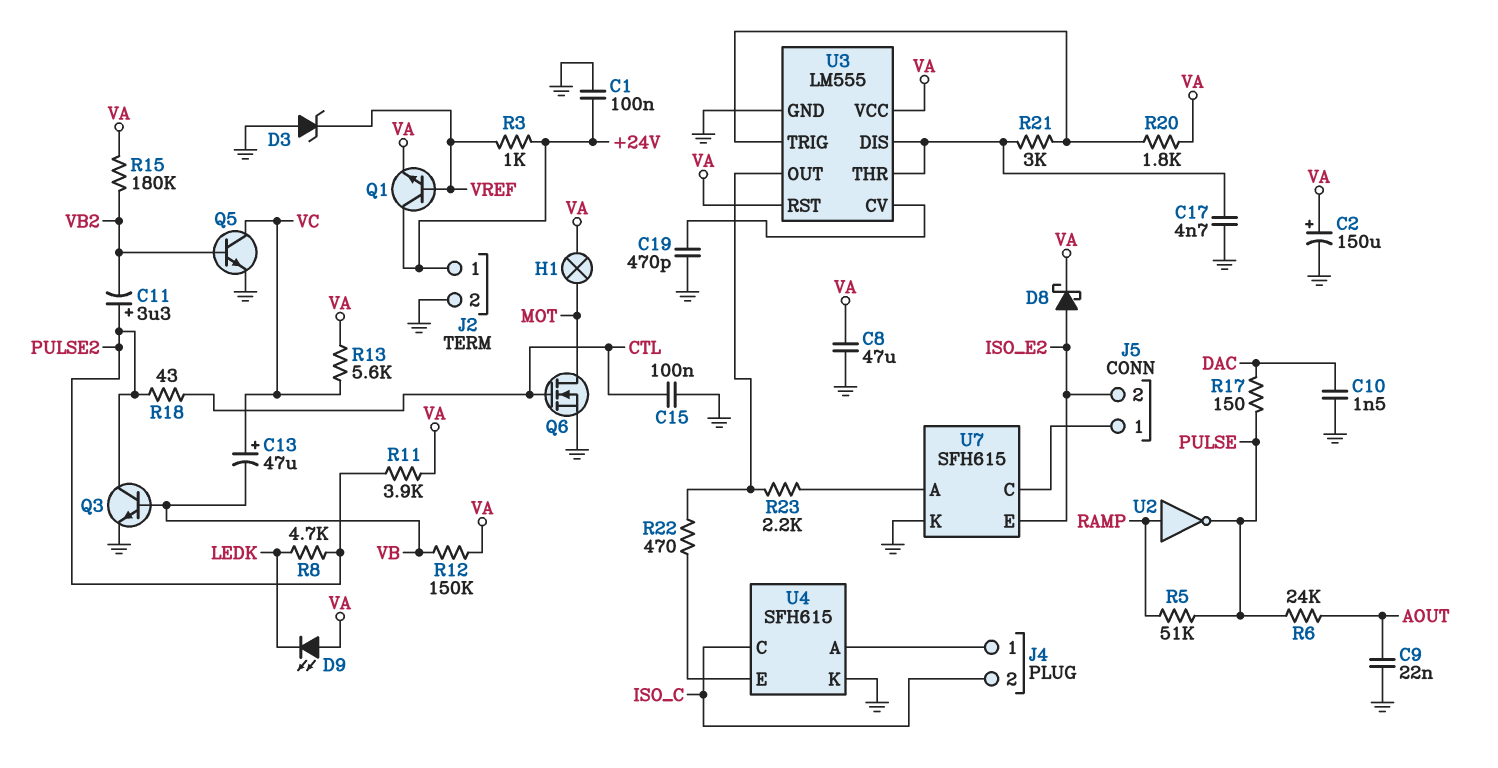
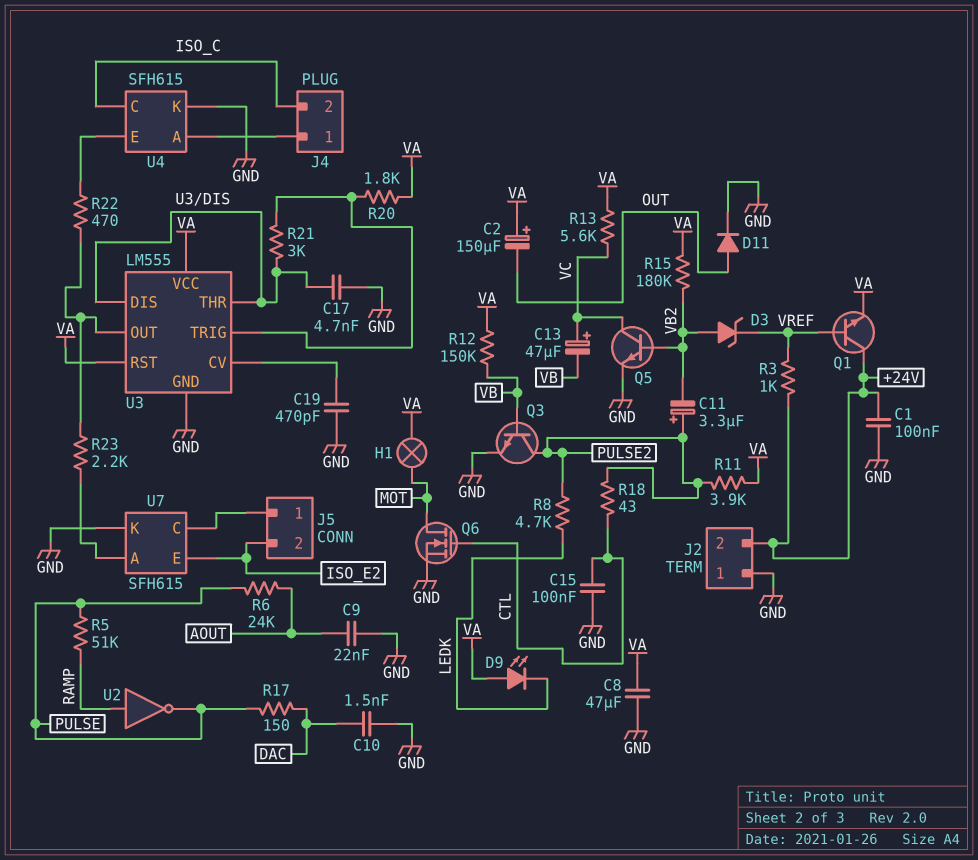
C2: 150uF (plus VA, minus GND) -> 150uF (plus VA, minus OUT)
D3: zener (A GND, K VREF) -> zener (A VB2, K VREF)
D8: schottky (A ISO_E2, K VA) -> none
D11: none -> diode (A OUT, K GND)
J2 pin 1: +24V -> GND
J2 pin 2: GND -> +24V

